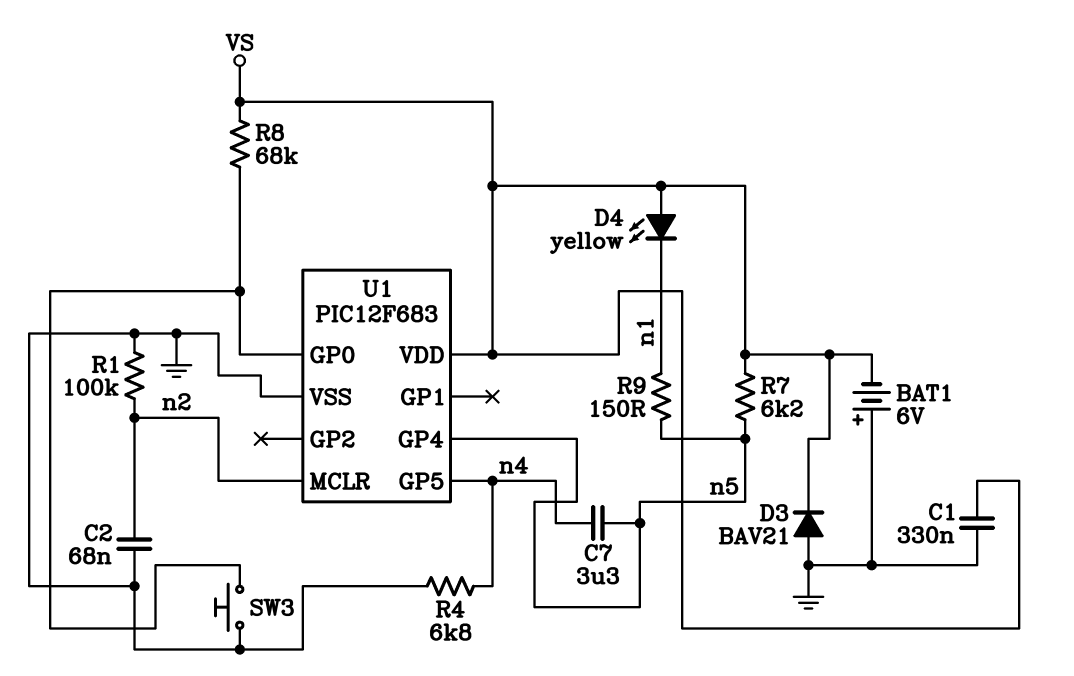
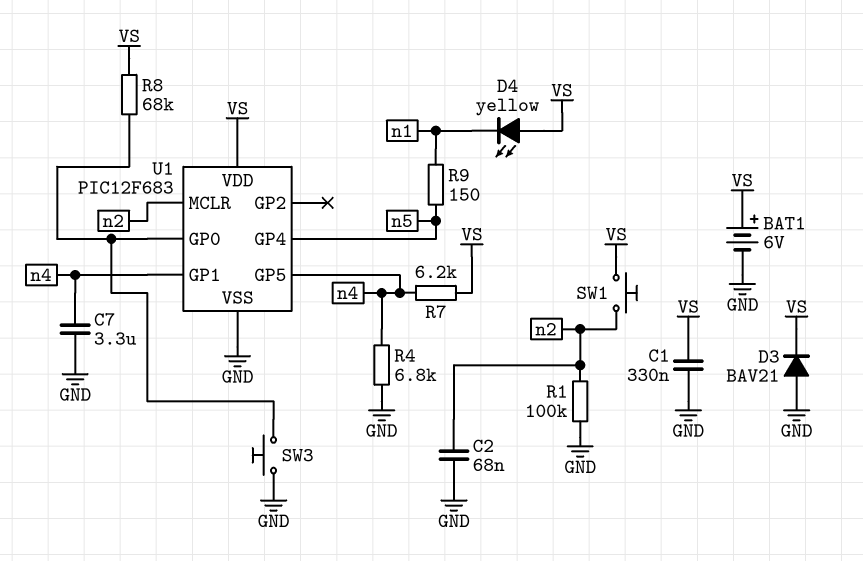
BAT1: 6V (plus GND, minus VS) -> 6V (plus VS, minus GND)
C7: 3.3uF (n4, n5) -> 3.3uF (GND, n4)
R7: 6.2k (VS, n5) -> 6.2k (VS, n4)
SW1: none -> button (VS, n2)
U1 pin GP1: none -> n4

